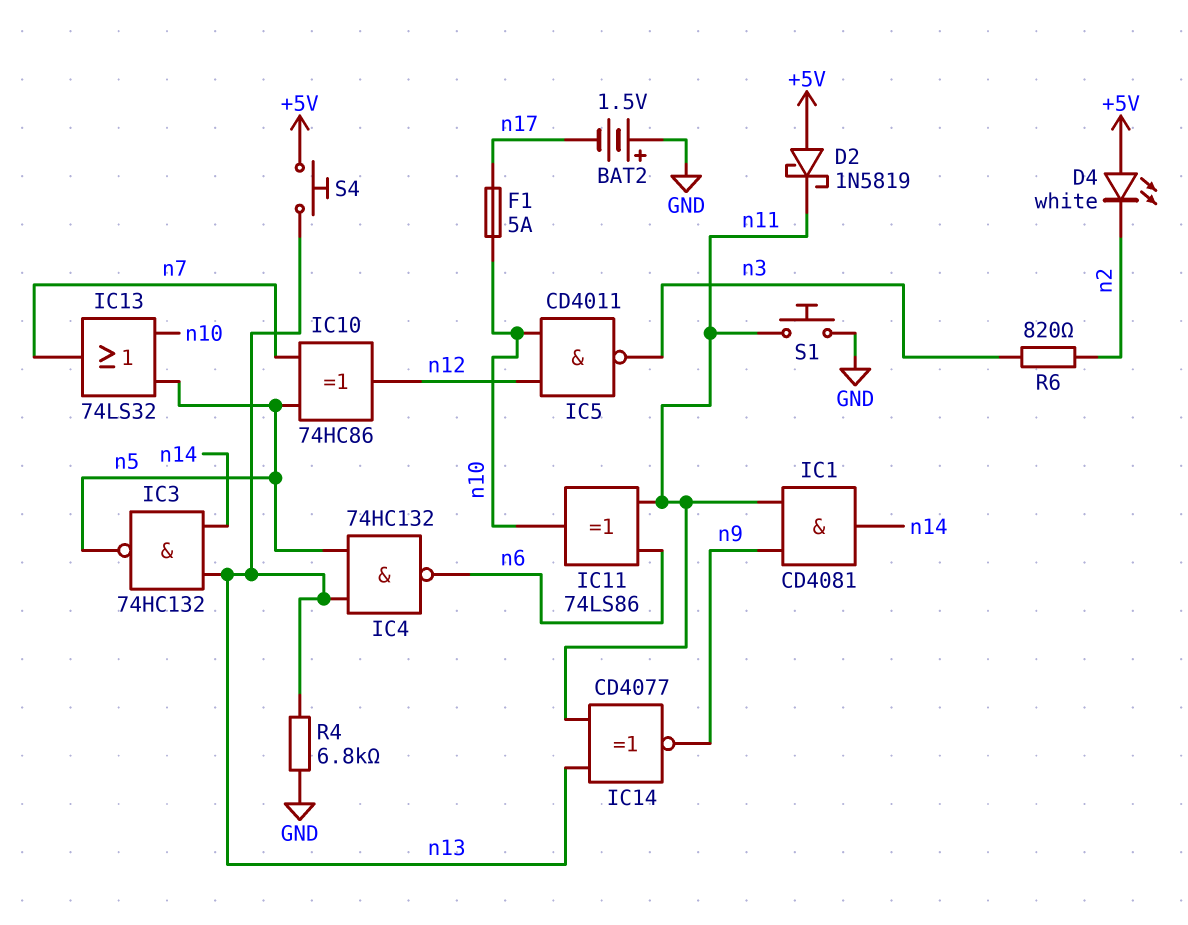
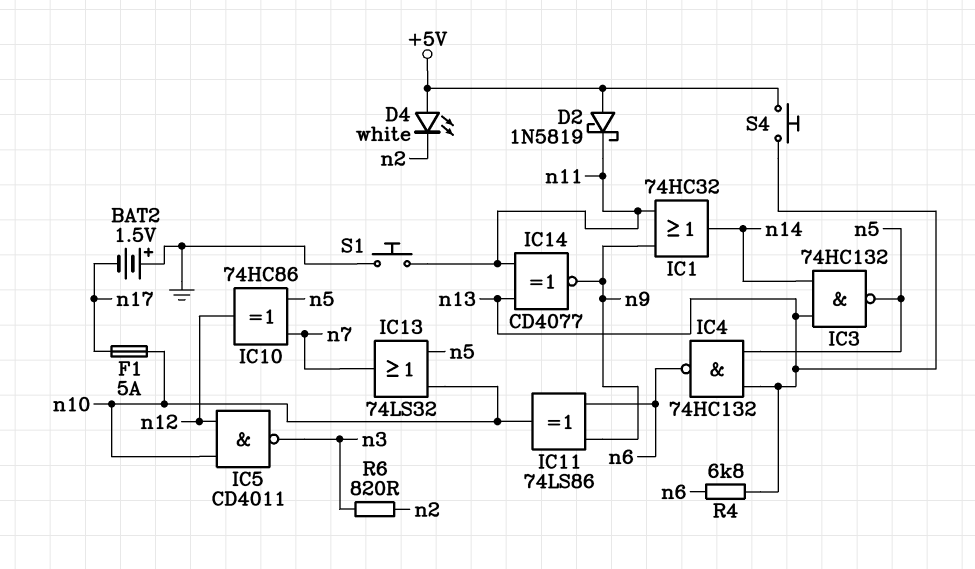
IC1: AND CD4081 (in n9, in n11, out n14) -> OR 74HC32 (in n9, in n11, out n14)
IC11: XOR 74LS86 (in n6, in n11, out n10) -> XOR 74LS86 (in n6, in n9, out n10)
R4: 6.8k (GND, n13) -> 6.8k (n6, n13)

